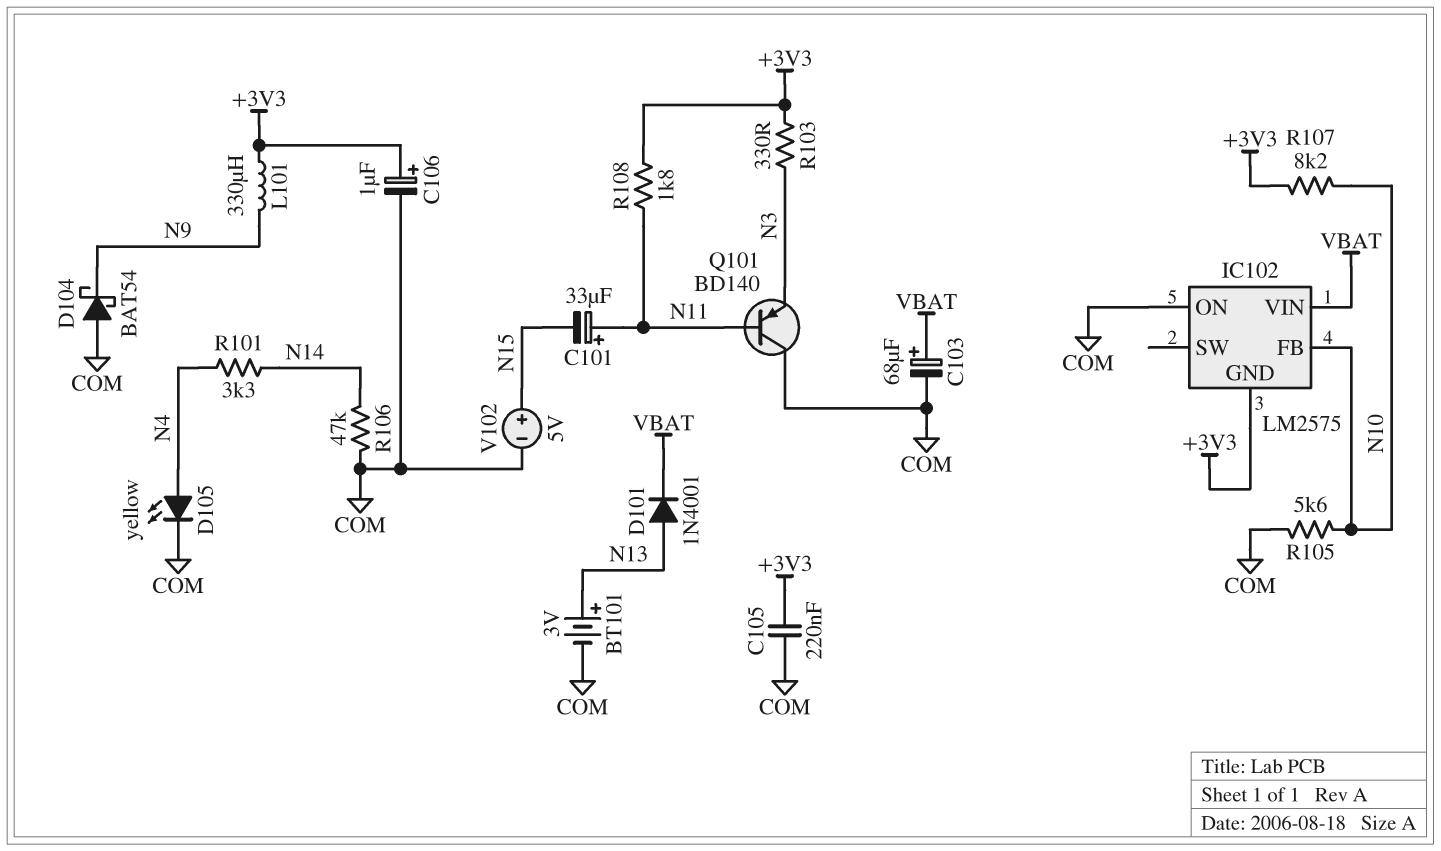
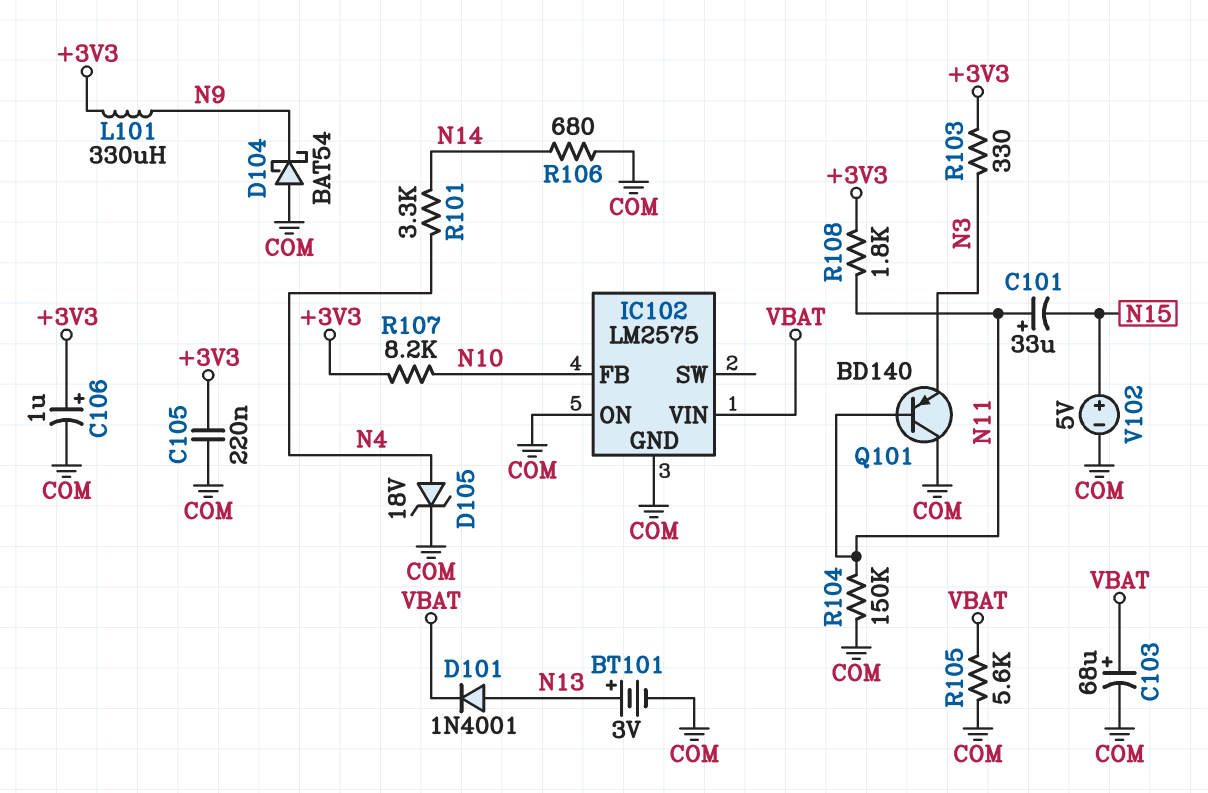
D105: LED yellow (A N4, K COM) -> zener 18V (A N4, K COM)
IC102 pin GND: +3V3 -> COM
R104: none -> 150k (COM, N11)
R105: 5.6k (COM, N10) -> 5.6k (COM, VBAT)
R106: 47k (COM, N14) -> 680 (COM, N14)

